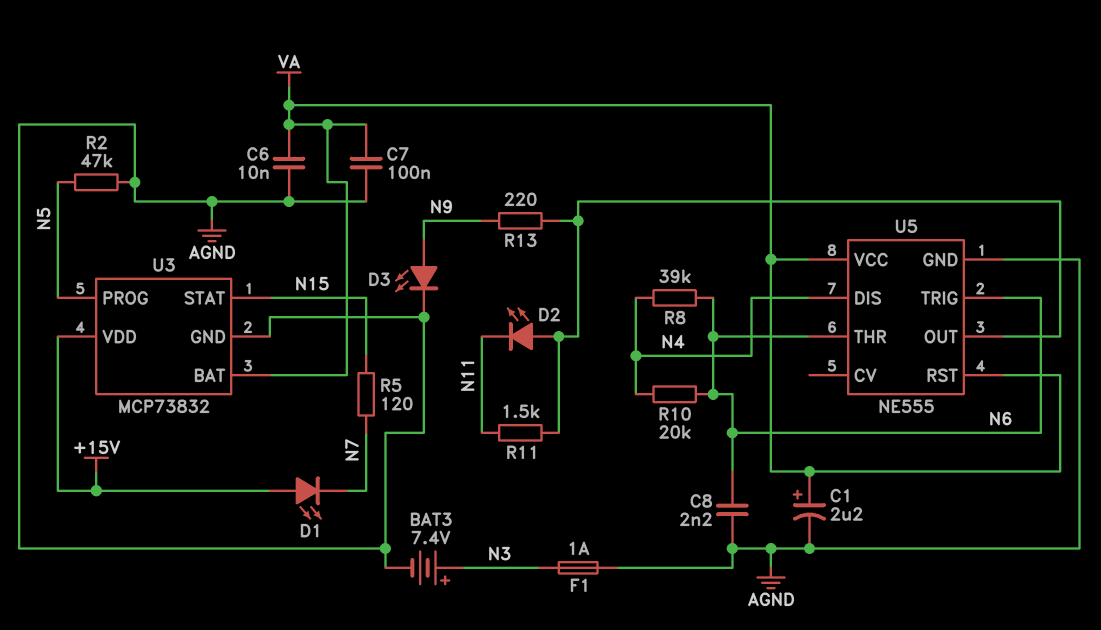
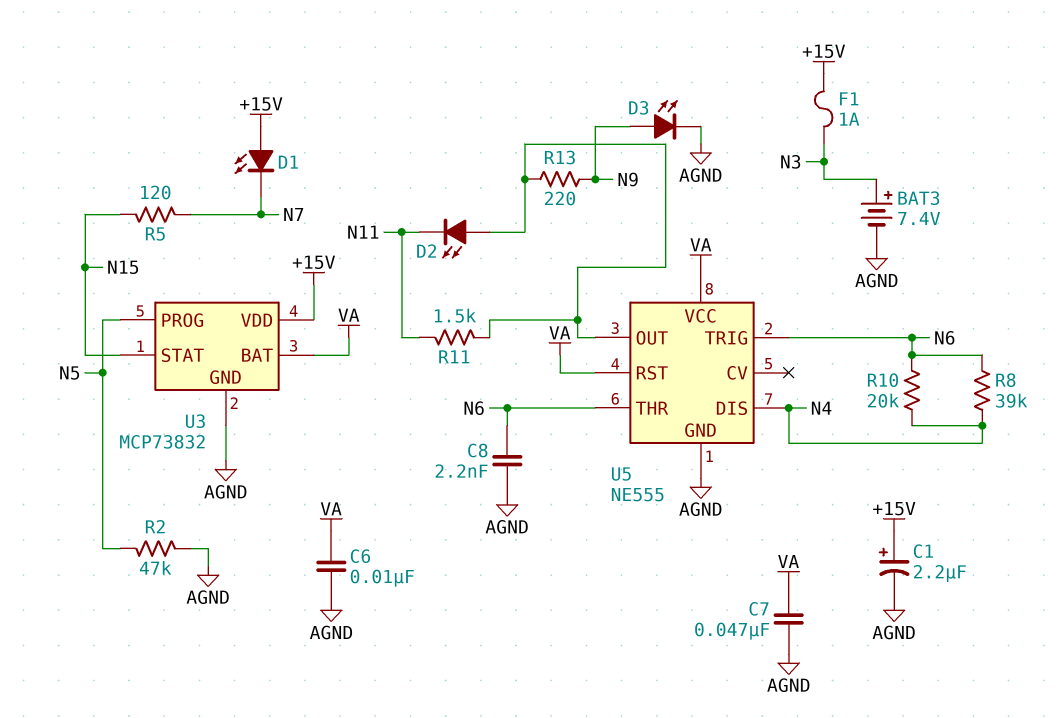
C1: 2.2uF (plus VA, minus AGND) -> 2.2uF (plus +15V, minus AGND)
C7: 100nF (AGND, VA) -> 47nF (AGND, VA)
F1: 1A (AGND, N3) -> 1A (+15V, N3)

